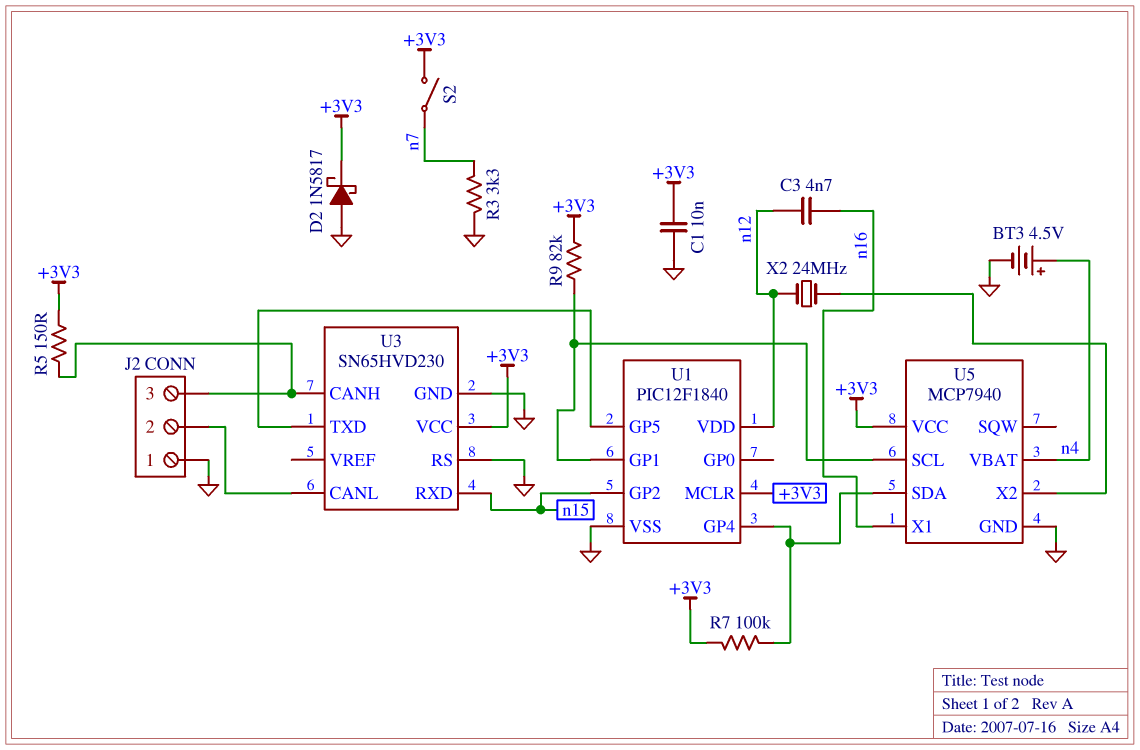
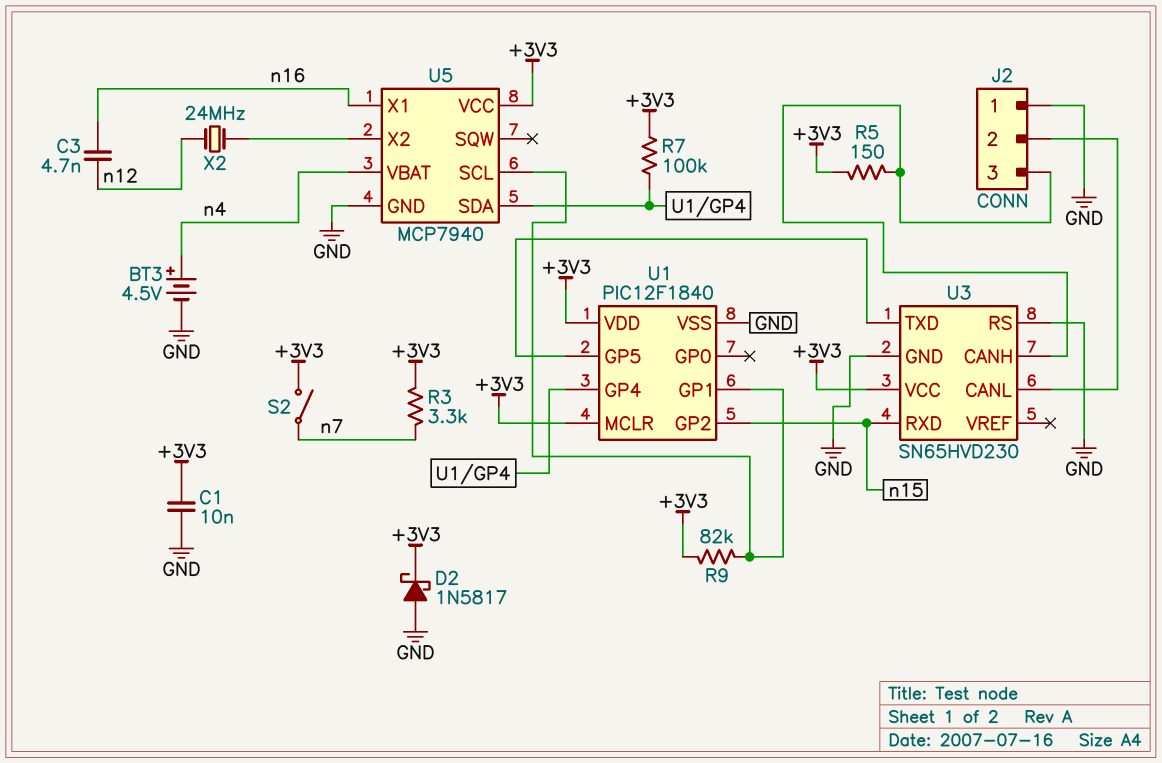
R3: 3.3k (GND, n7) -> 3.3k (+3V3, n7)
U1 pin VDD: n12 -> +3V3

